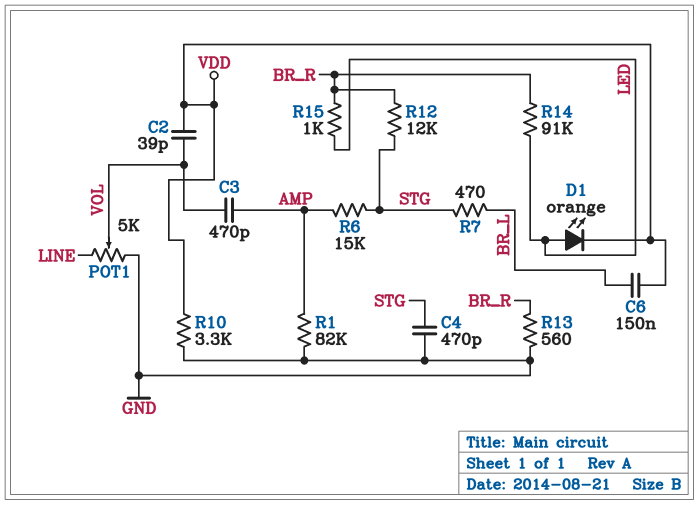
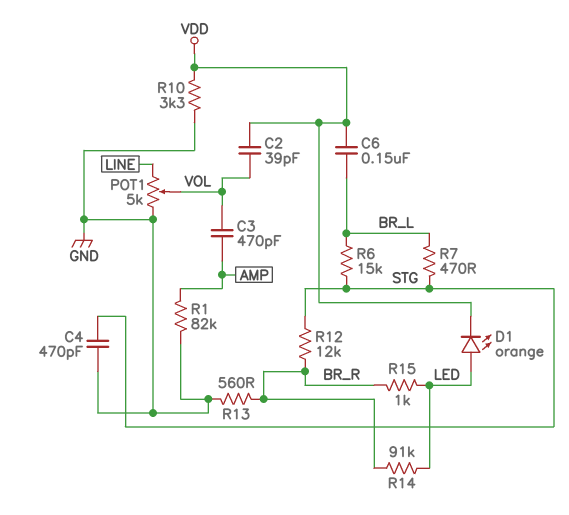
R6: 15k (AMP, STG) -> 15k (BR_L, STG)

